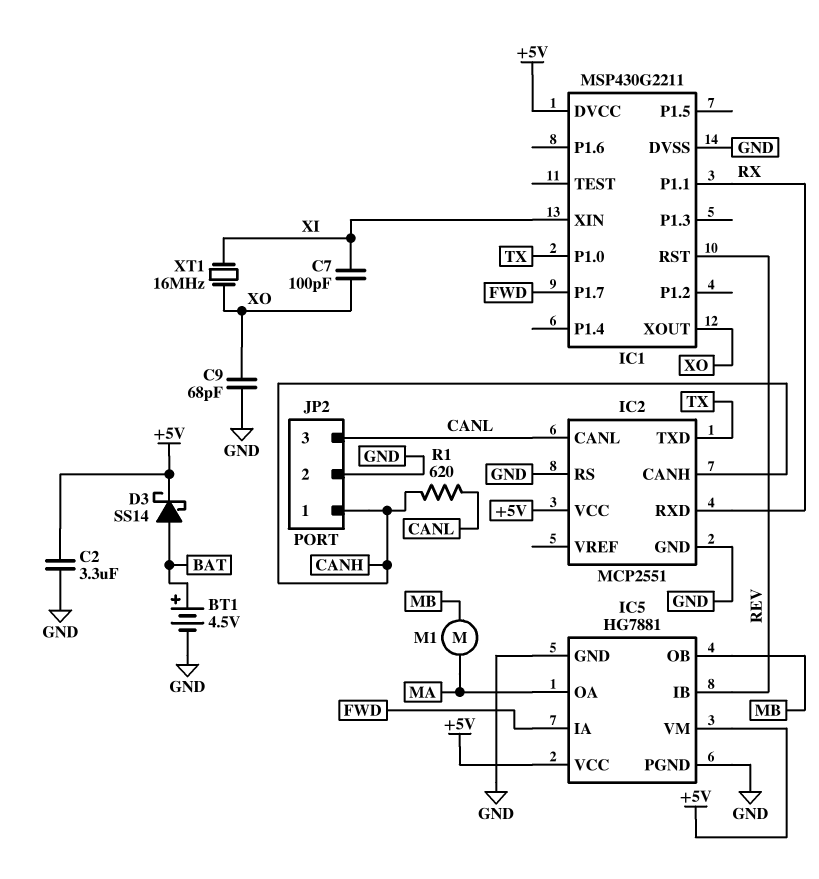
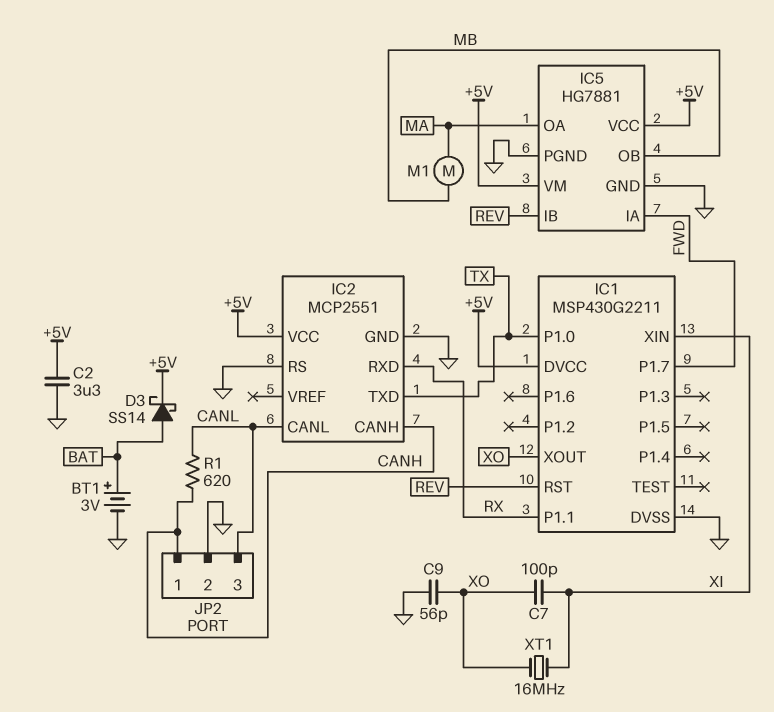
BT1: 4.5V (plus BAT, minus GND) -> 3V (plus BAT, minus GND)
C9: 68pF (GND, XO) -> 56pF (GND, XO)

